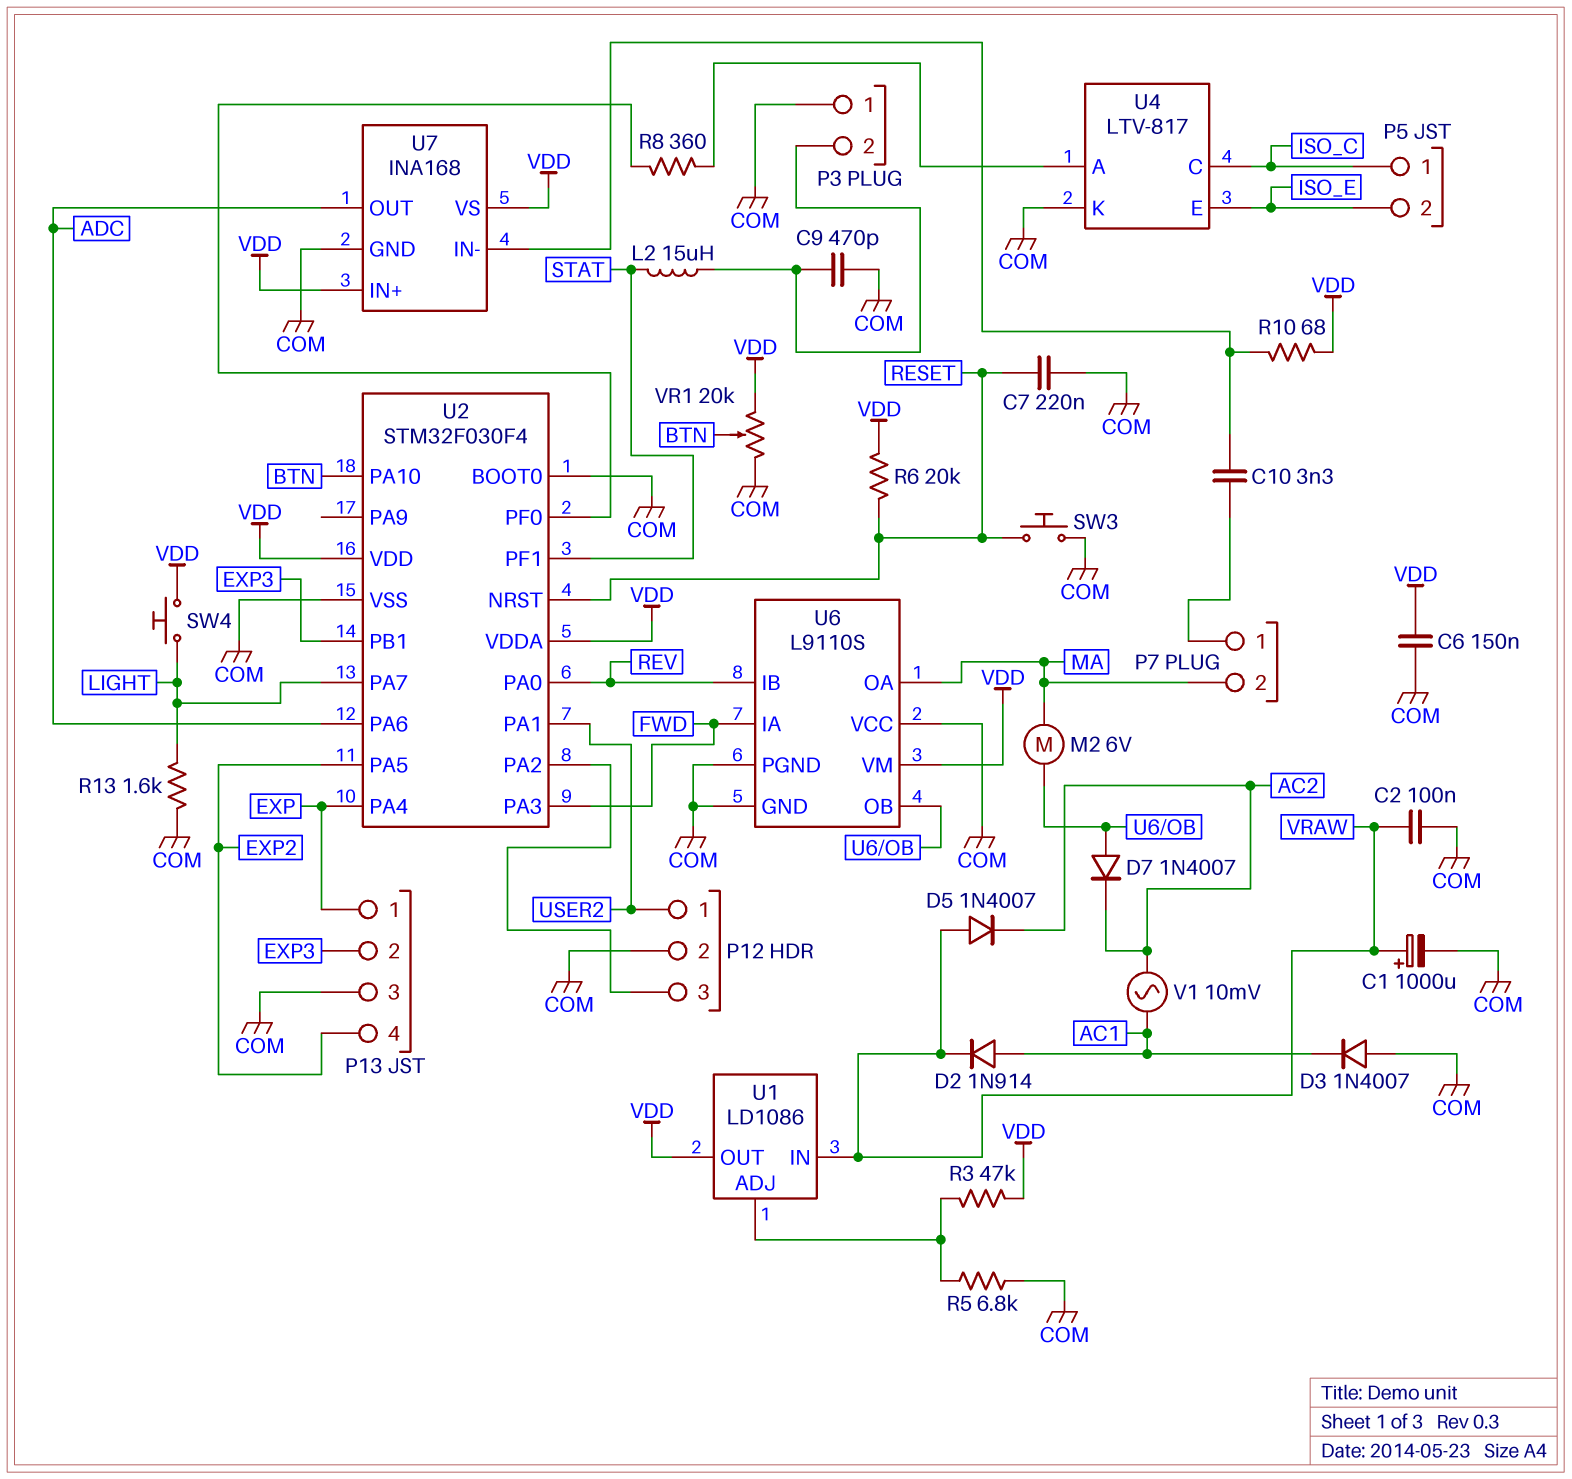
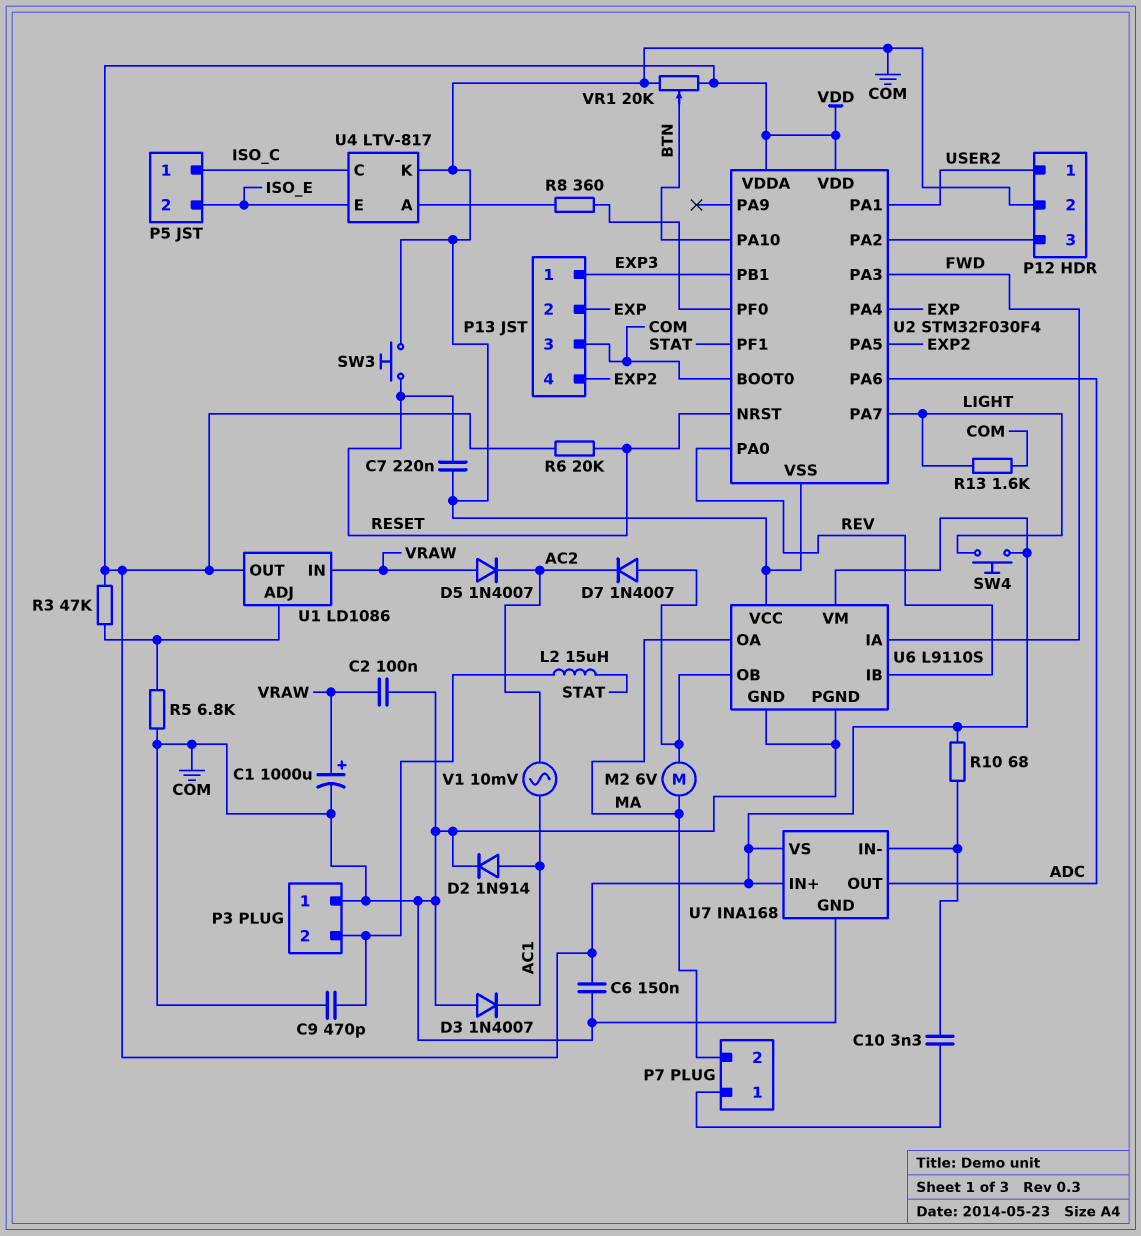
D2: diode 1N914 (A AC1, K VRAW) -> diode 1N914 (A AC1, K COM)
P13 pin 1: EXP -> EXP3
P13 pin 2: EXP3 -> EXP

